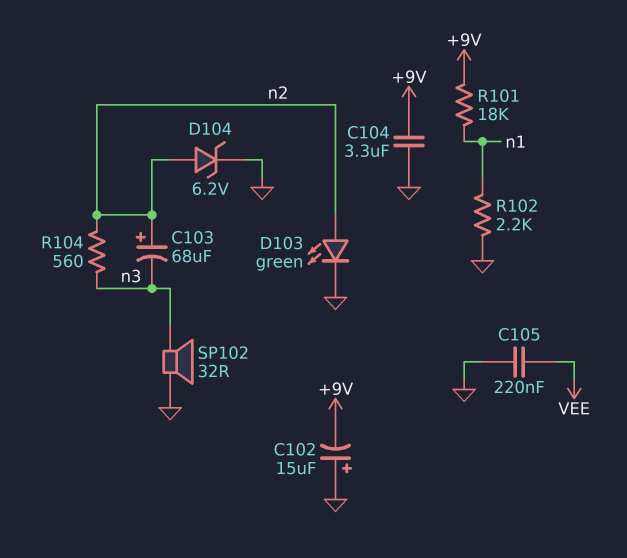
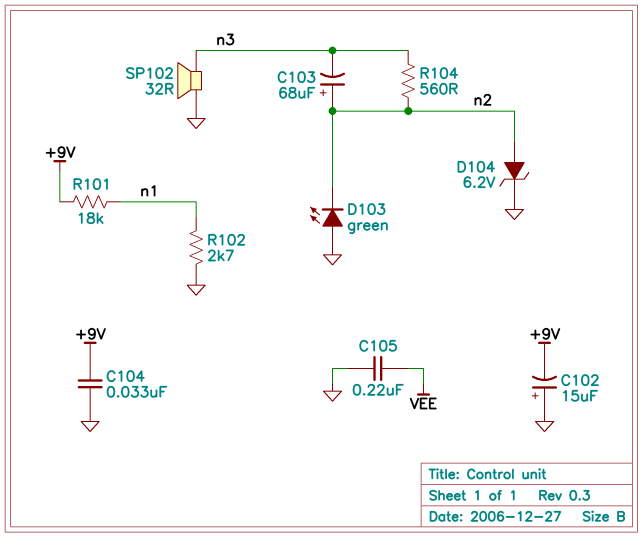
C104: 3.3uF (+9V, GND) -> 33nF (+9V, GND)
D103: LED green (A n2, K GND) -> LED green (A GND, K n2)
R102: 2.2k (GND, n1) -> 2.7k (GND, n1)

